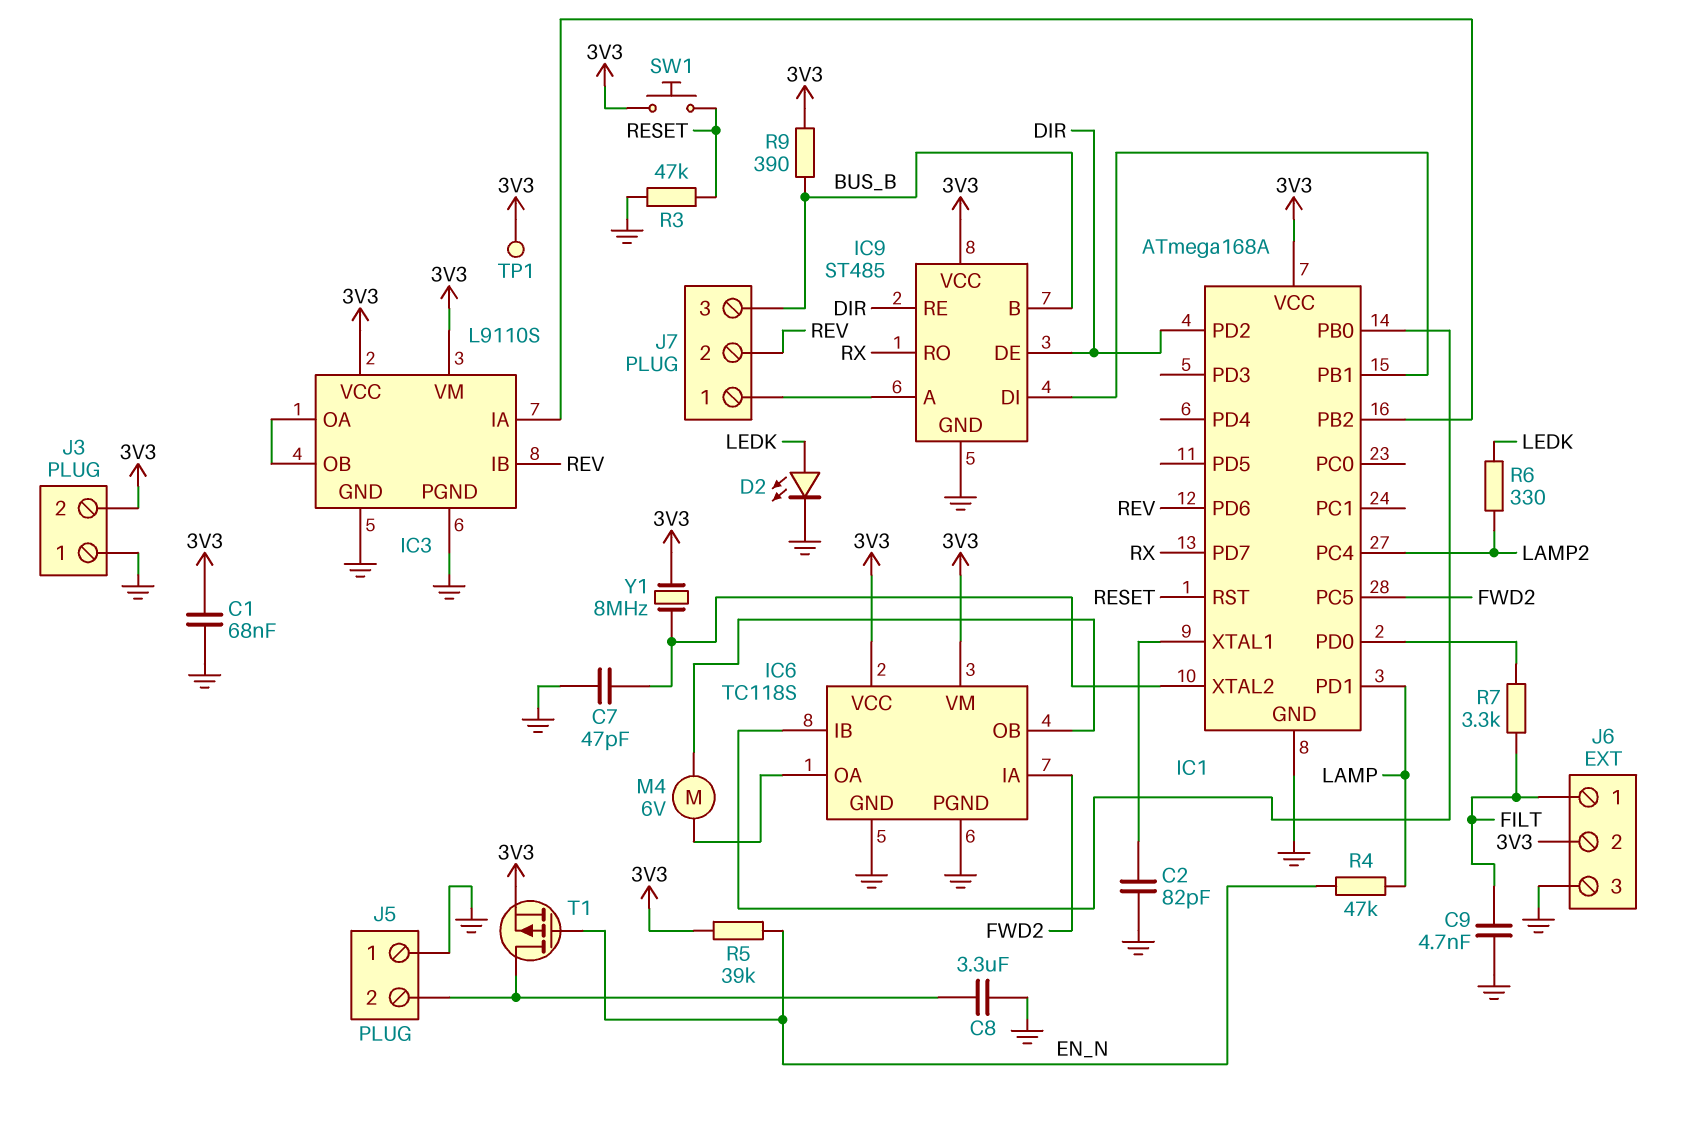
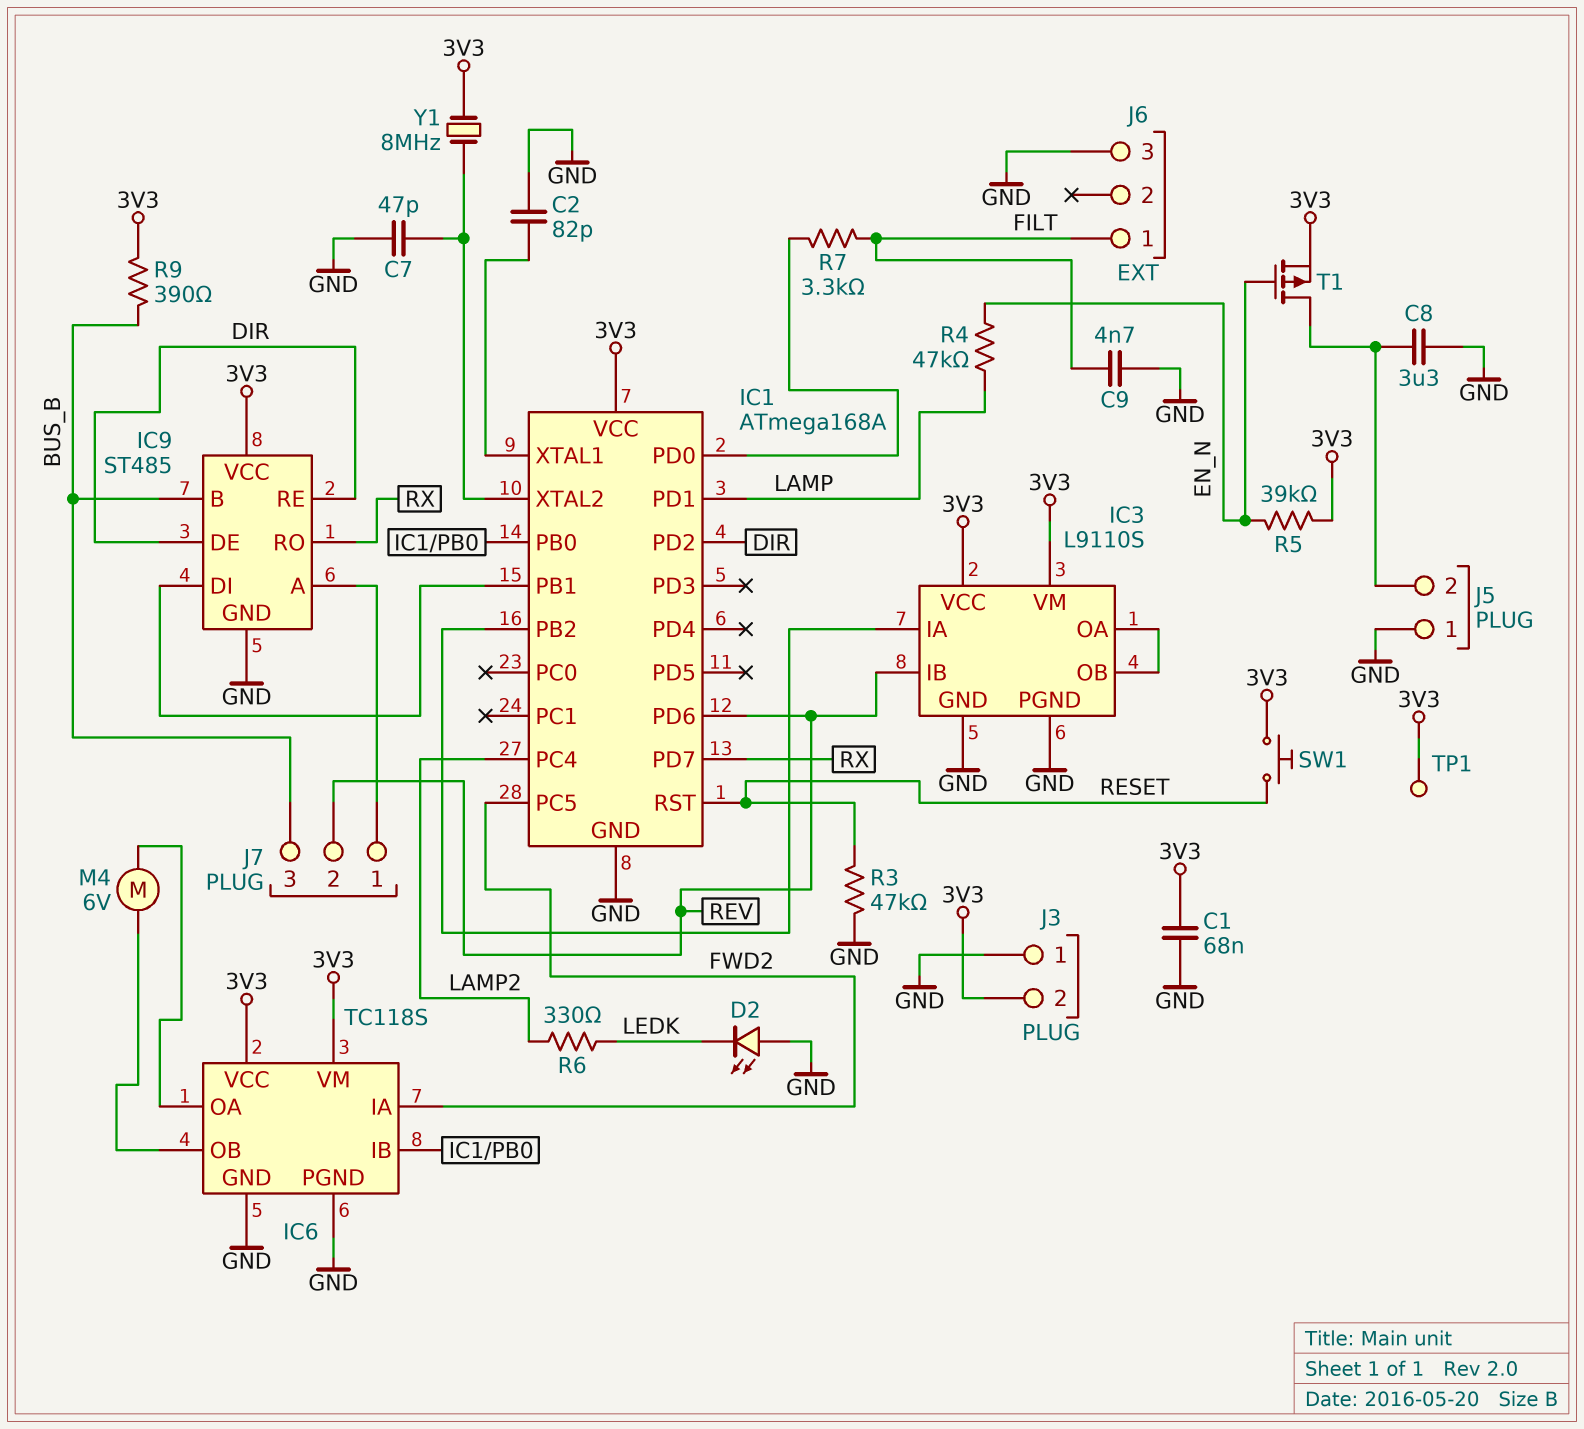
D2: LED (A LEDK, K GND) -> LED (A GND, K LEDK)
J6 pin 2: 3V3 -> none

